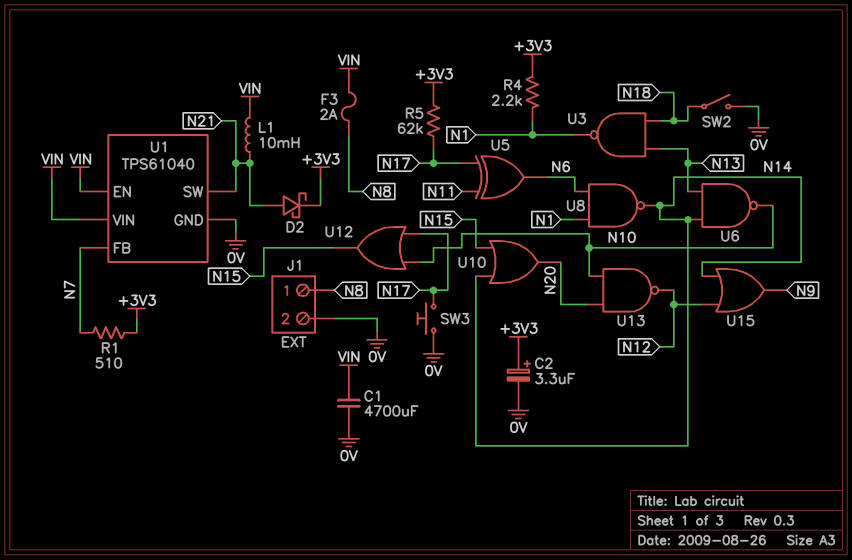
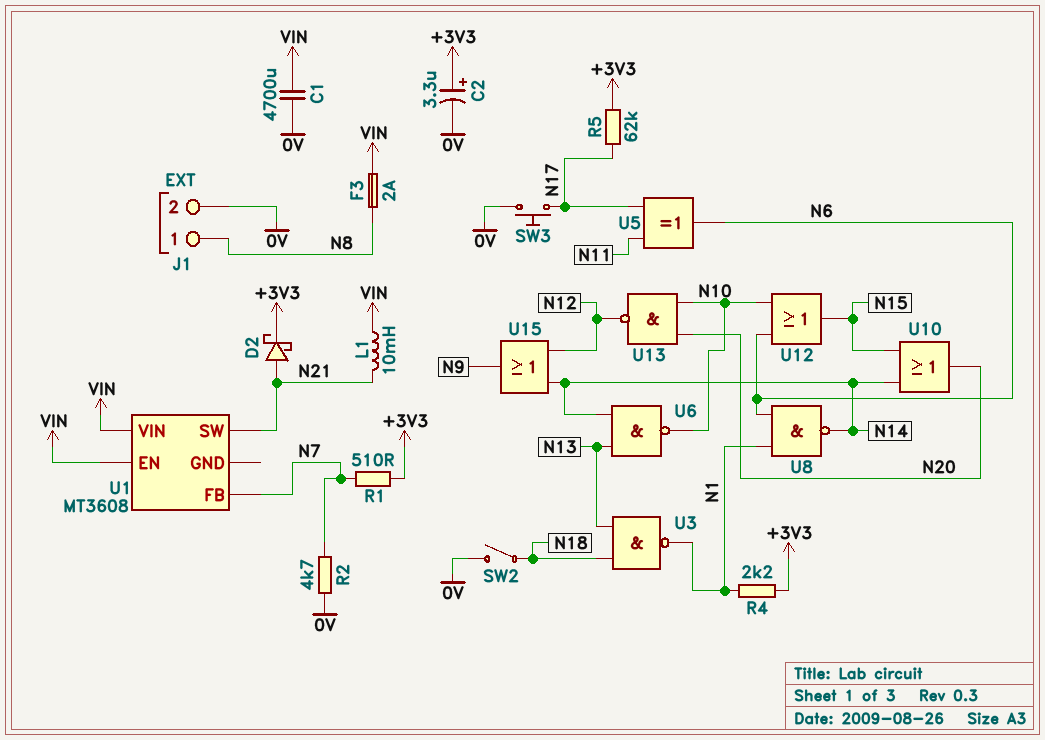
R2: none -> 4.7k (0V, N7)
U1: TPS61040 -> MT3608
U1 pin GND: 0V -> none
U12: OR (in N10, in N17, out N15) -> OR (in N6, in N10, out N15)

